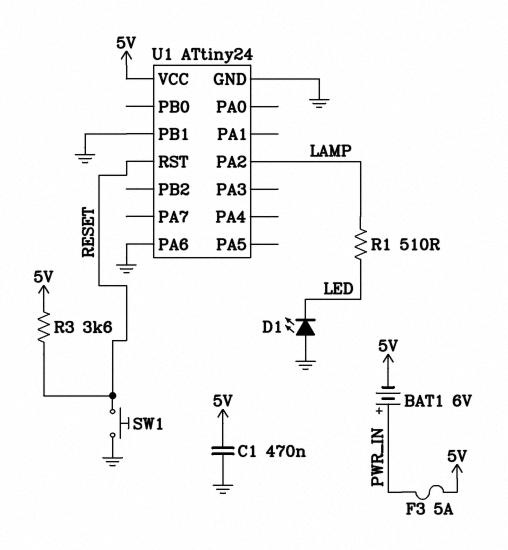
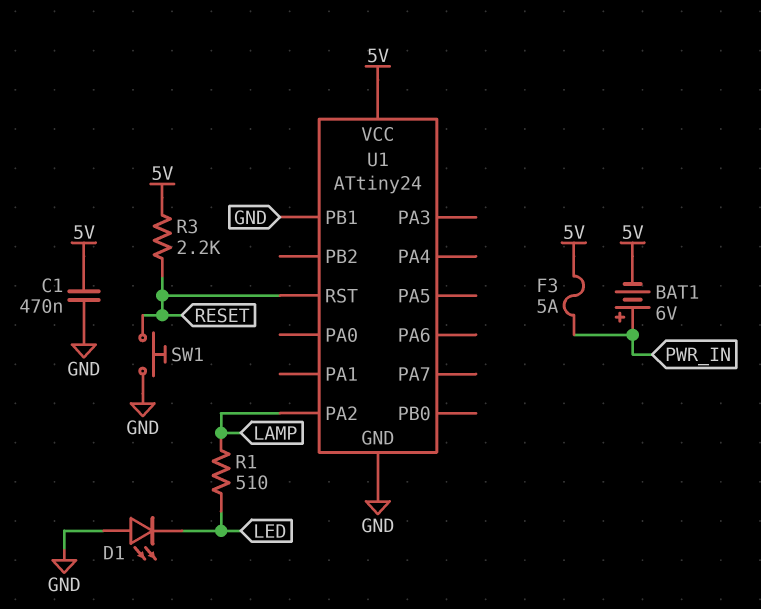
R3: 3.6k (5V, RESET) -> 2.2k (5V, RESET)
U1 pin PA6: GND -> none

